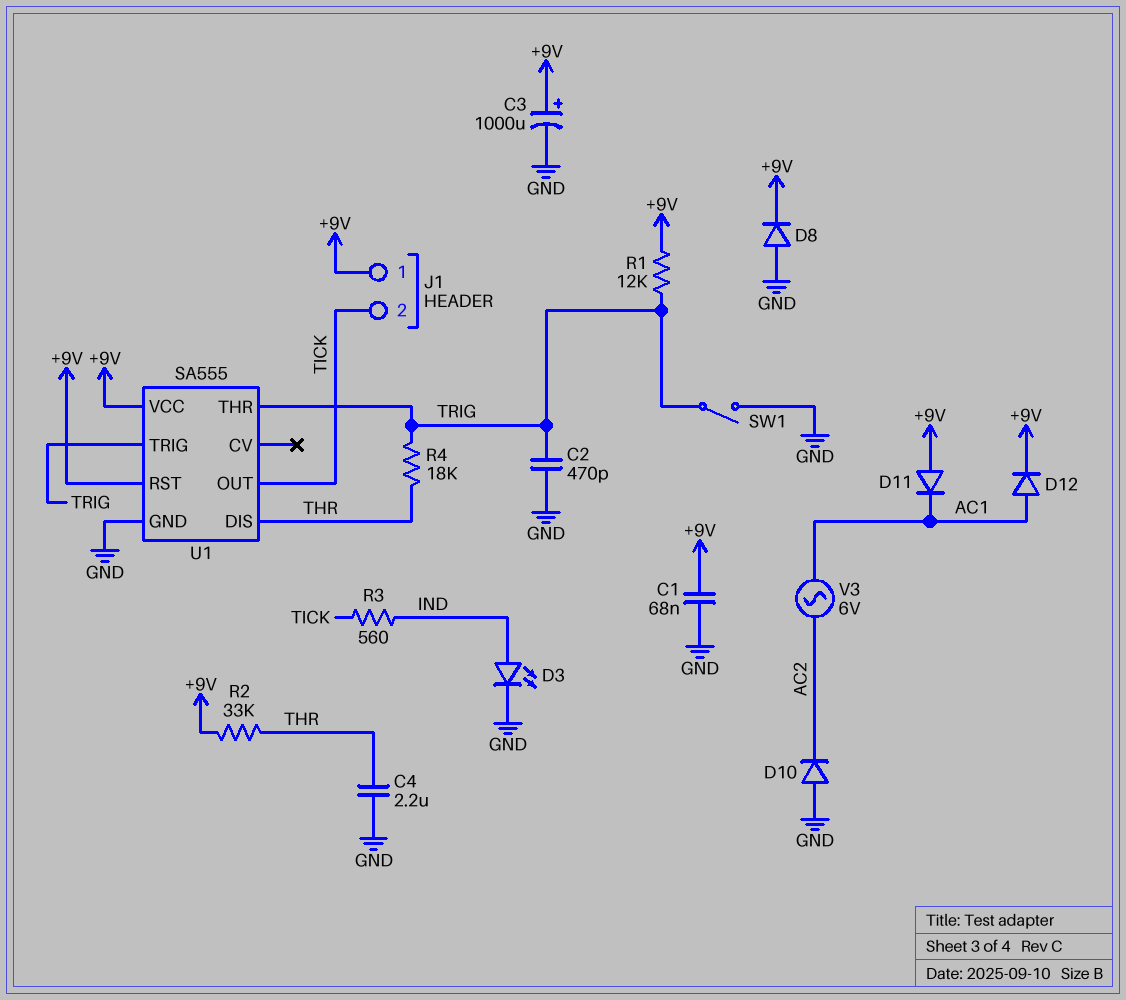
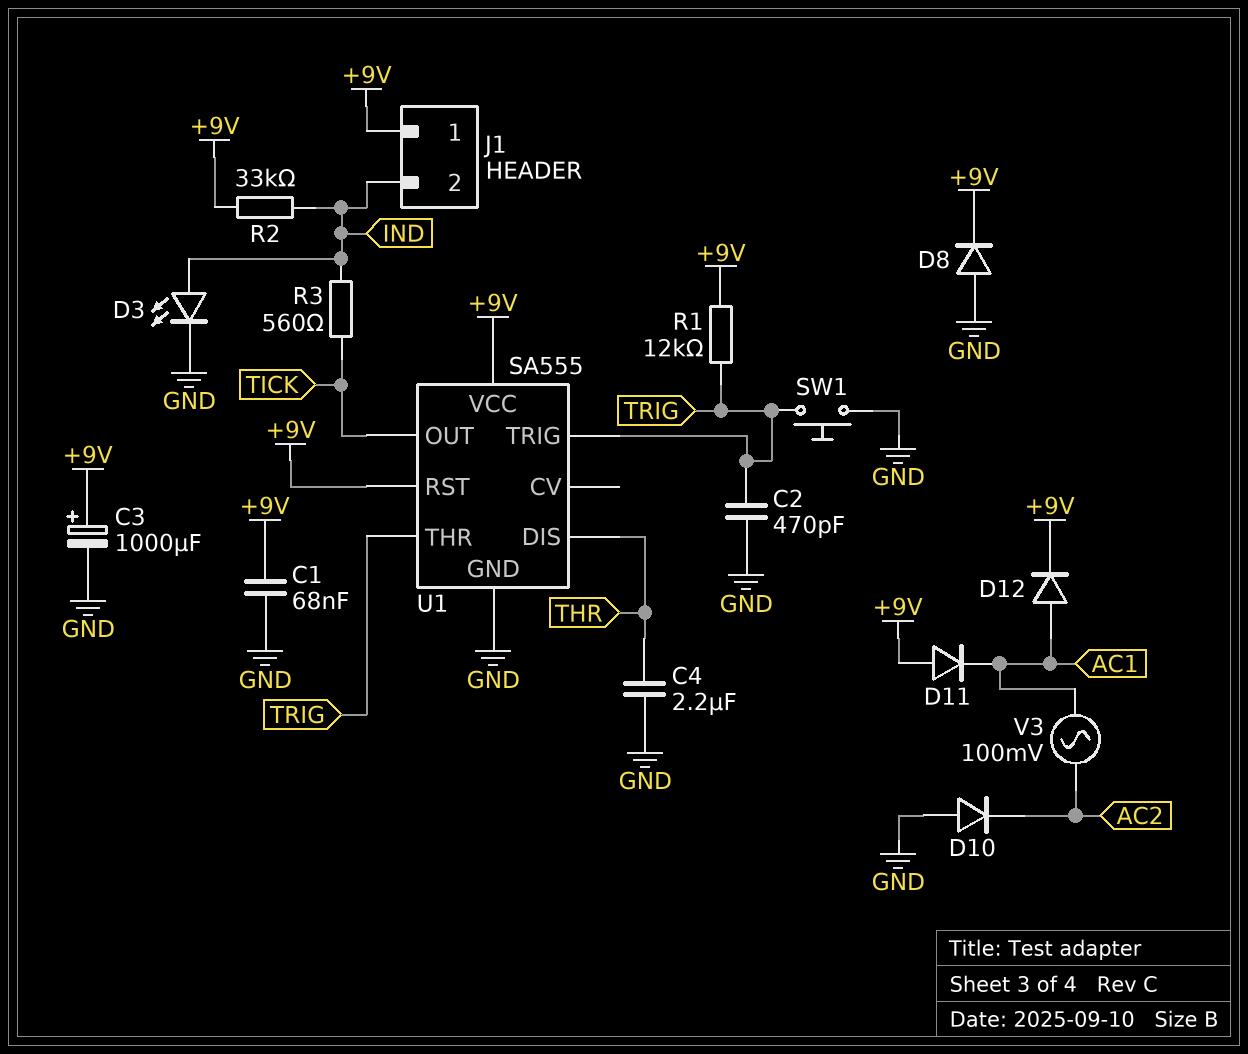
J1 pin 2: TICK -> IND
R2: 33k (+9V, THR) -> 33k (+9V, IND)
R4: 18k (THR, TRIG) -> none
SW1: switch (GND, TRIG) -> button (GND, TRIG)
V3: AC 6V (AC1, AC2) -> AC 100mV (AC1, AC2)

